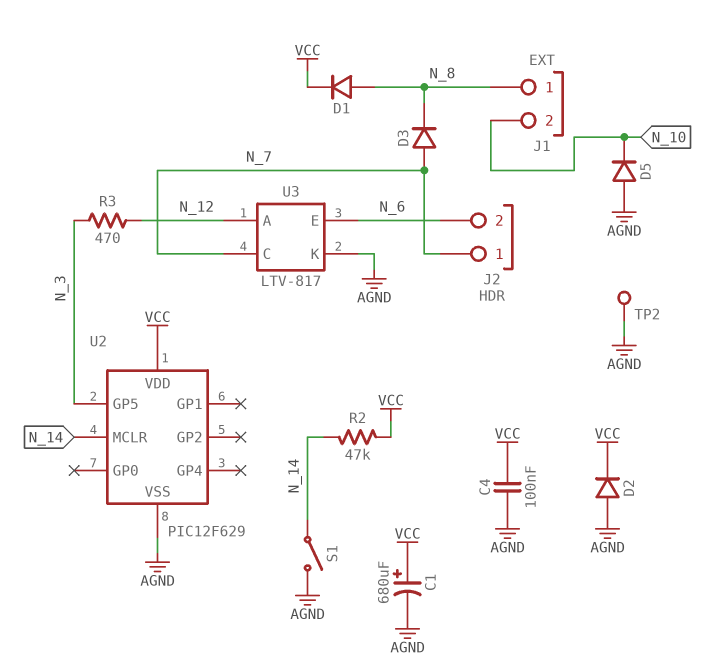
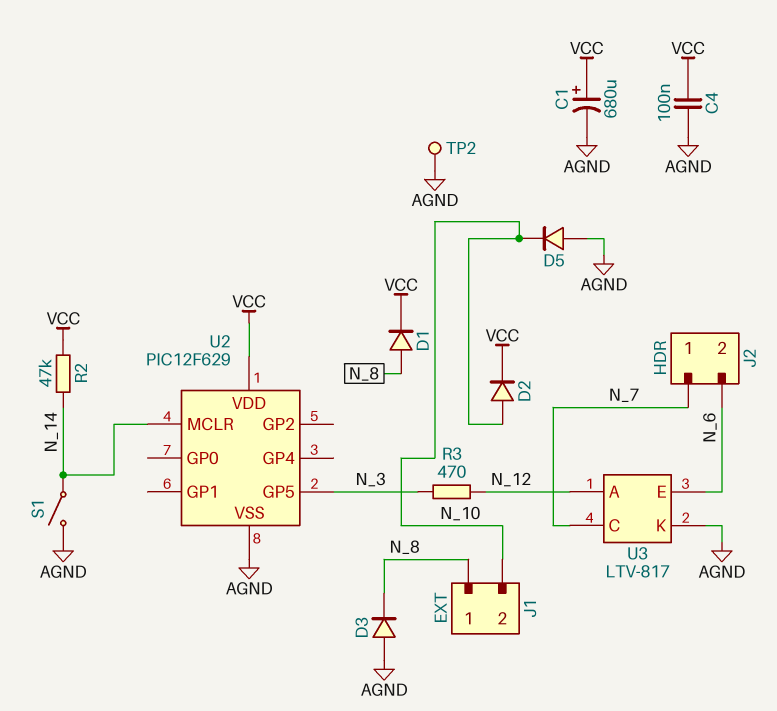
D2: diode (A AGND, K VCC) -> diode (A N_10, K VCC)
D3: diode (A N_7, K N_8) -> diode (A AGND, K N_8)

